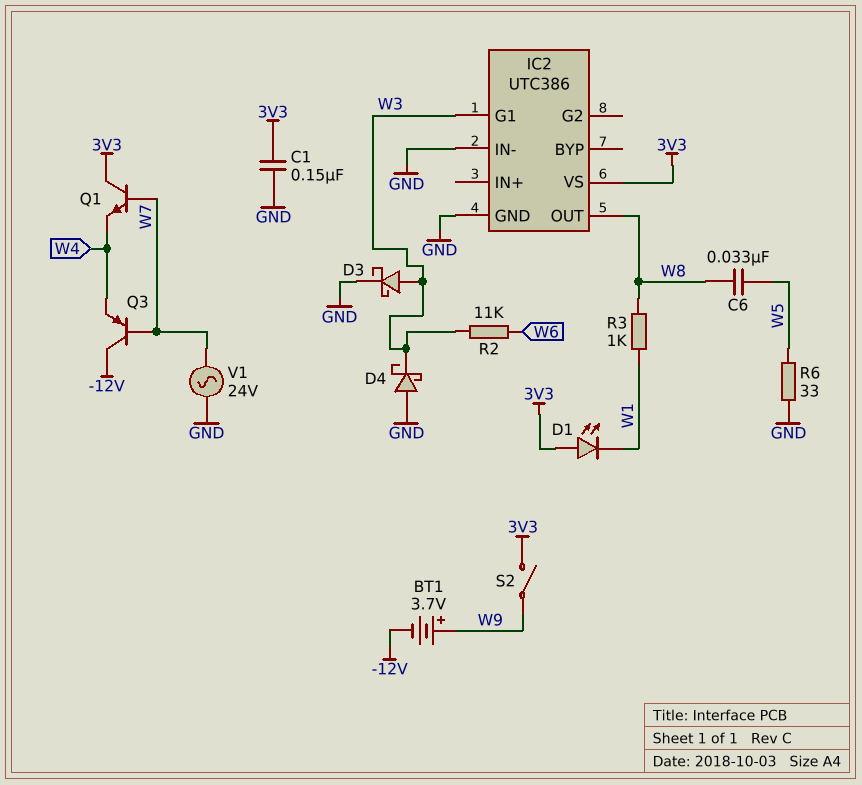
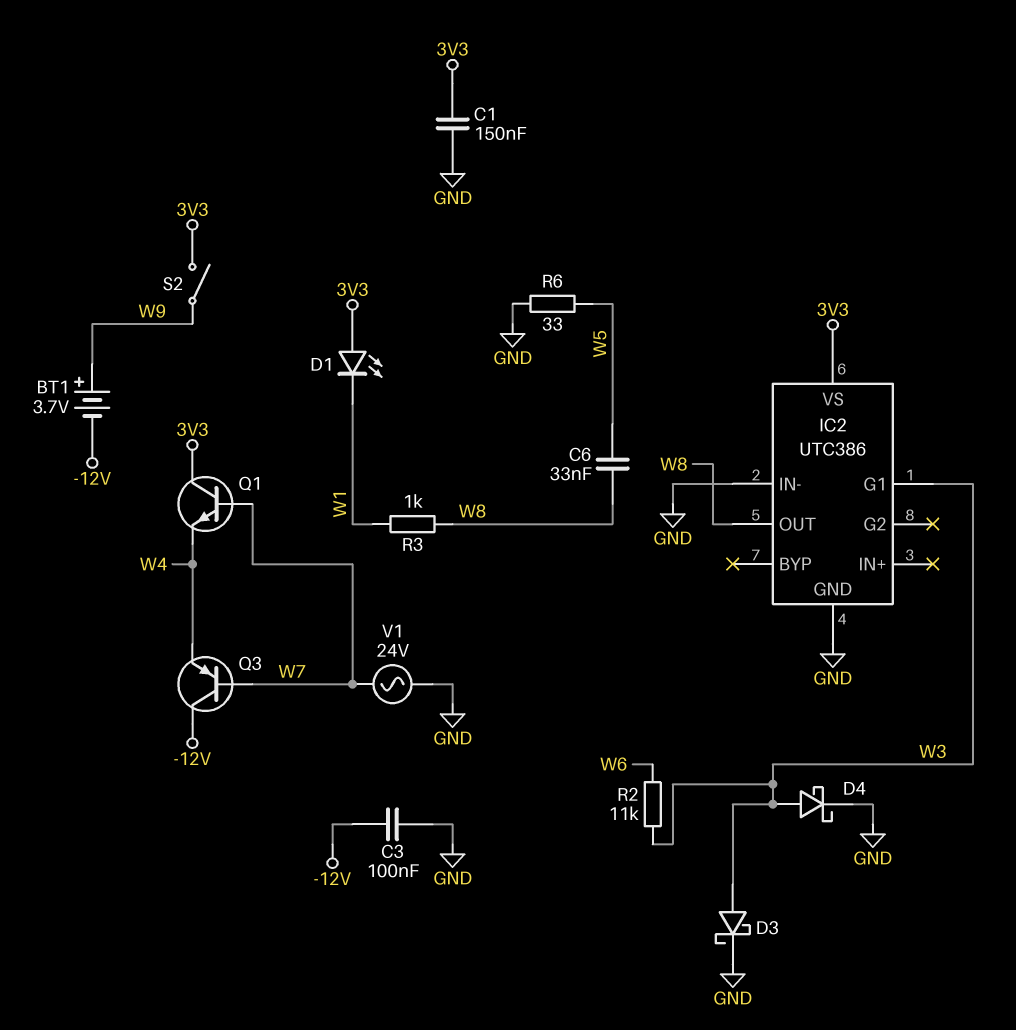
C3: none -> 100nF (-12V, GND)
D4: schottky (A GND, K W3) -> schottky (A W3, K GND)

